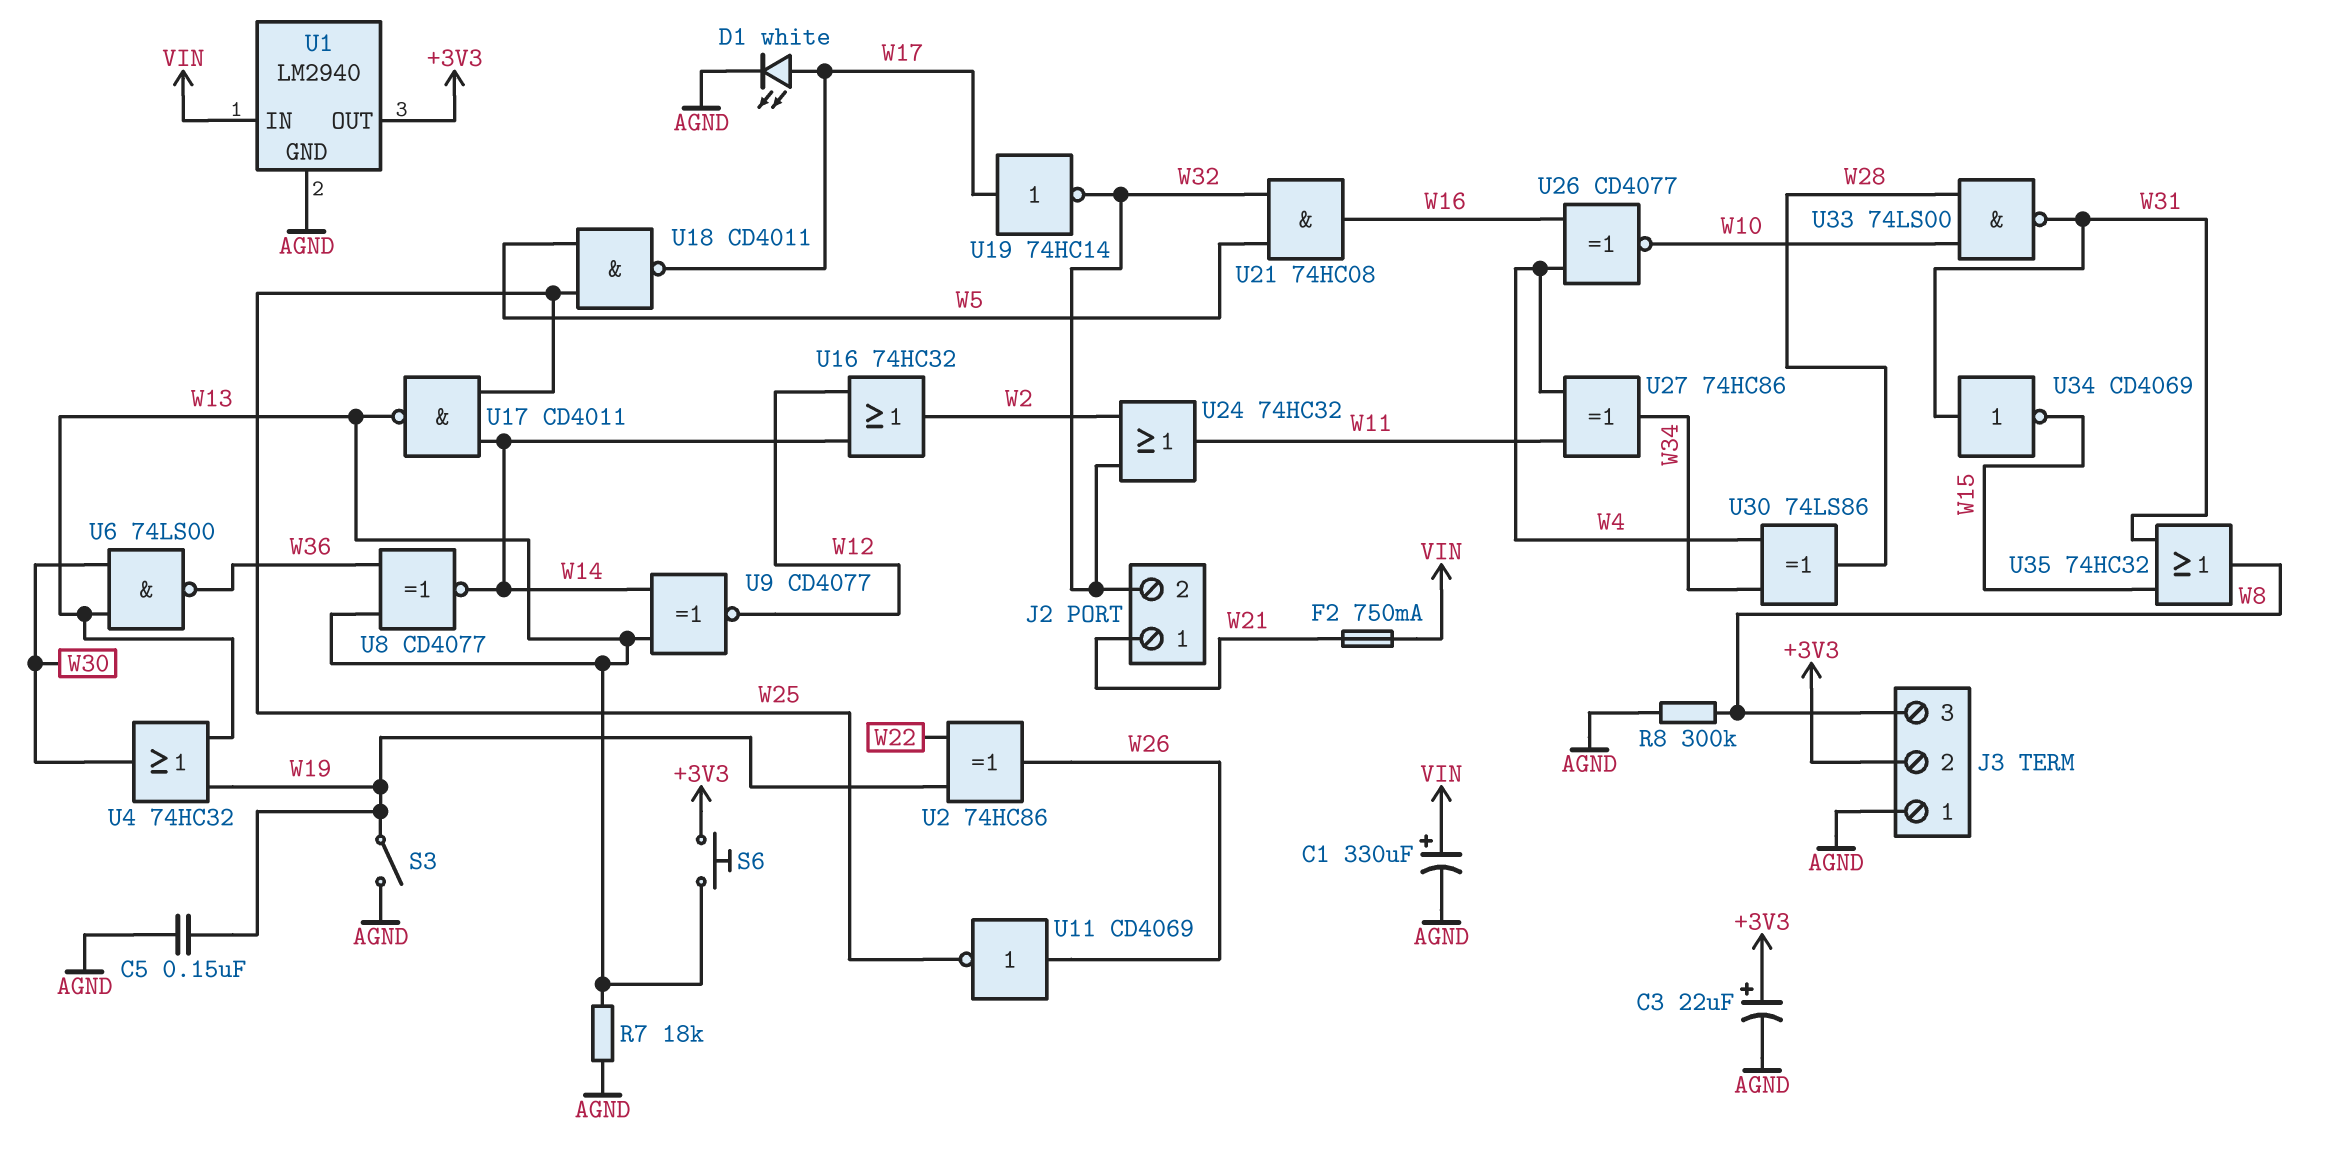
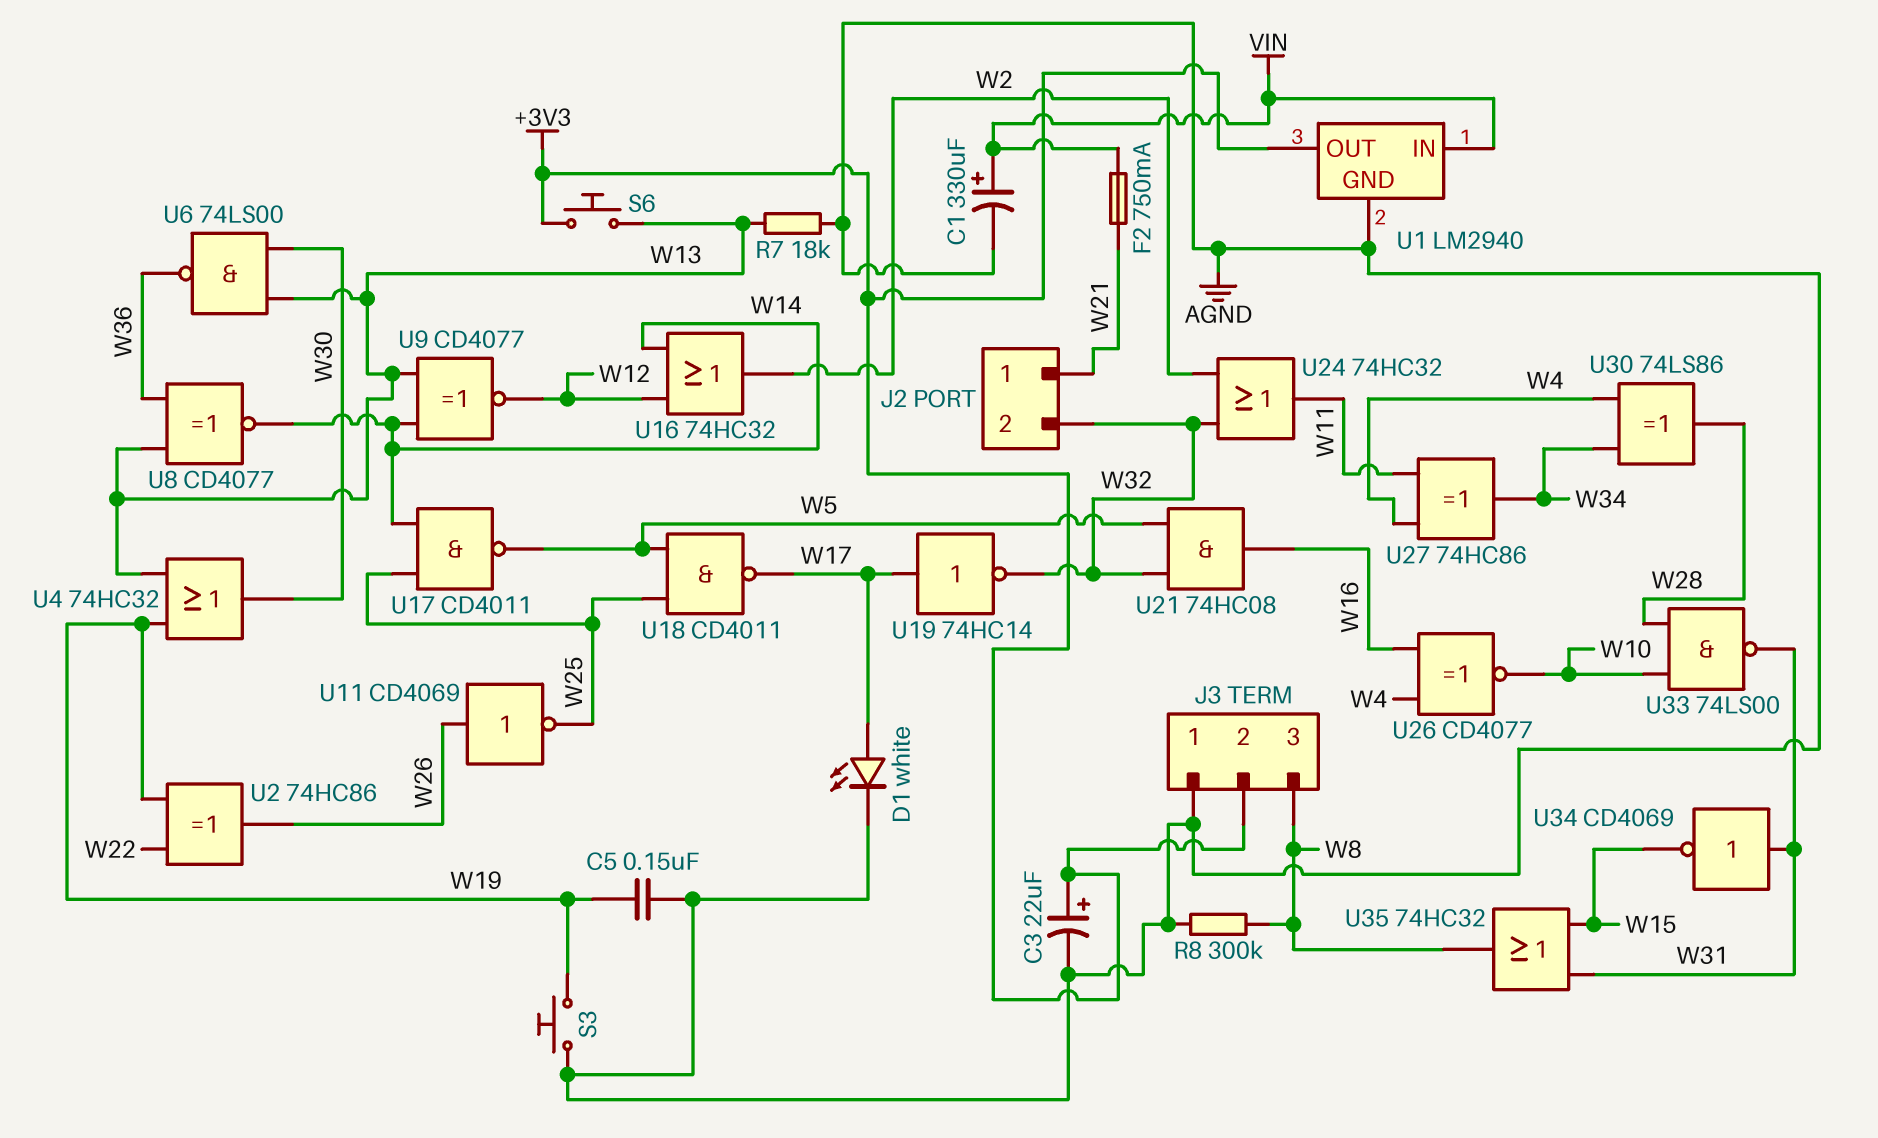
S3: switch (AGND, W19) -> button (AGND, W19)
U17: NAND CD4011 (in W14, in W25, out W13) -> NAND CD4011 (in W14, in W25, out W5)

